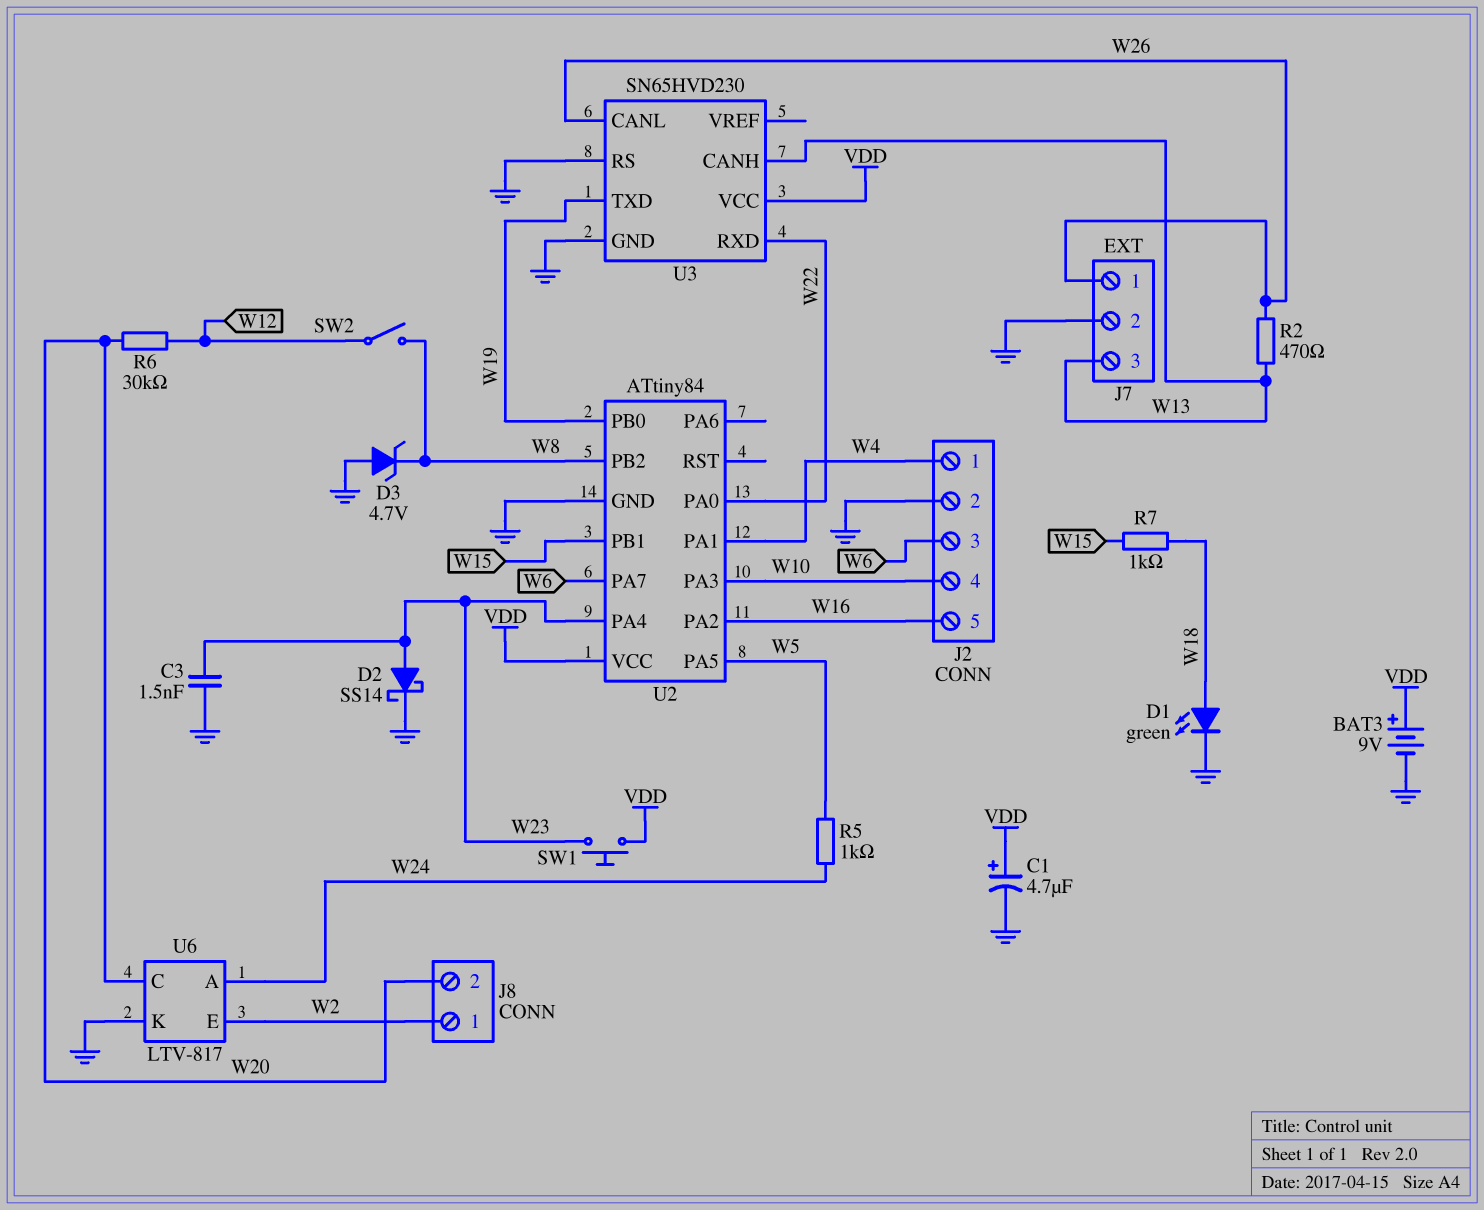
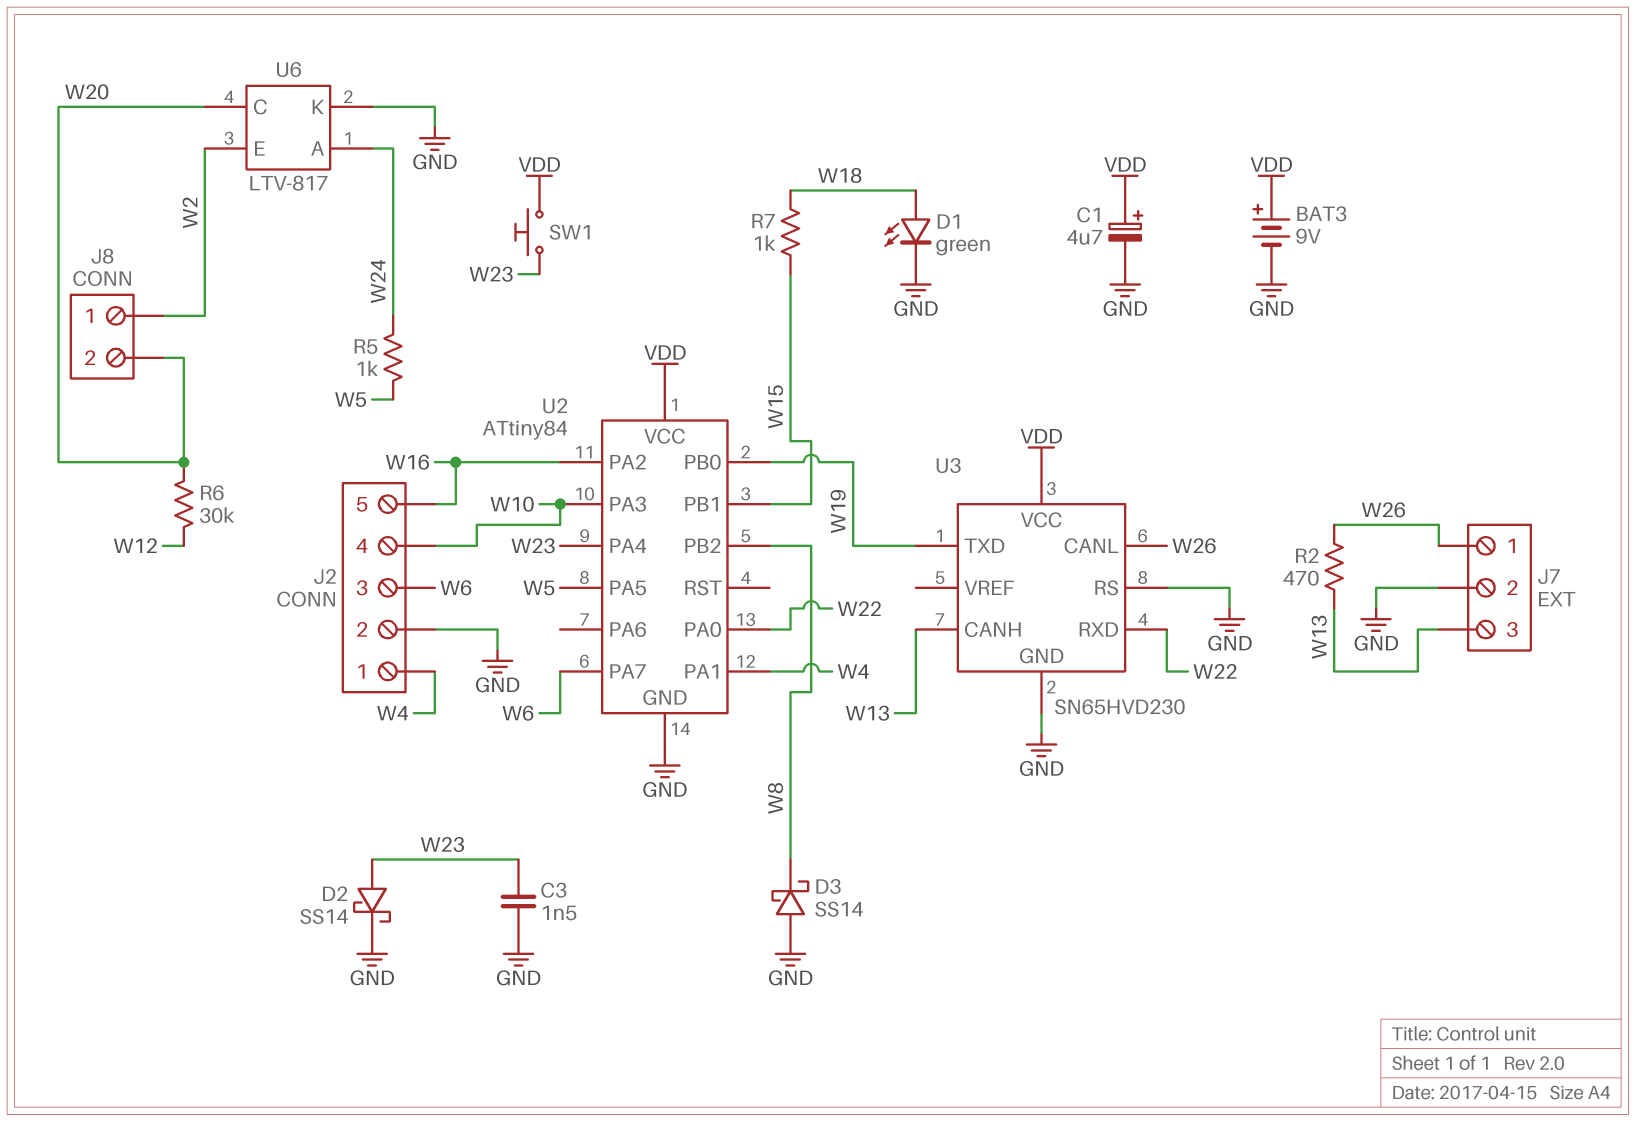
D3: zener 4.7V (A GND, K W8) -> schottky SS14 (A GND, K W8)
SW2: switch (W8, W12) -> none

